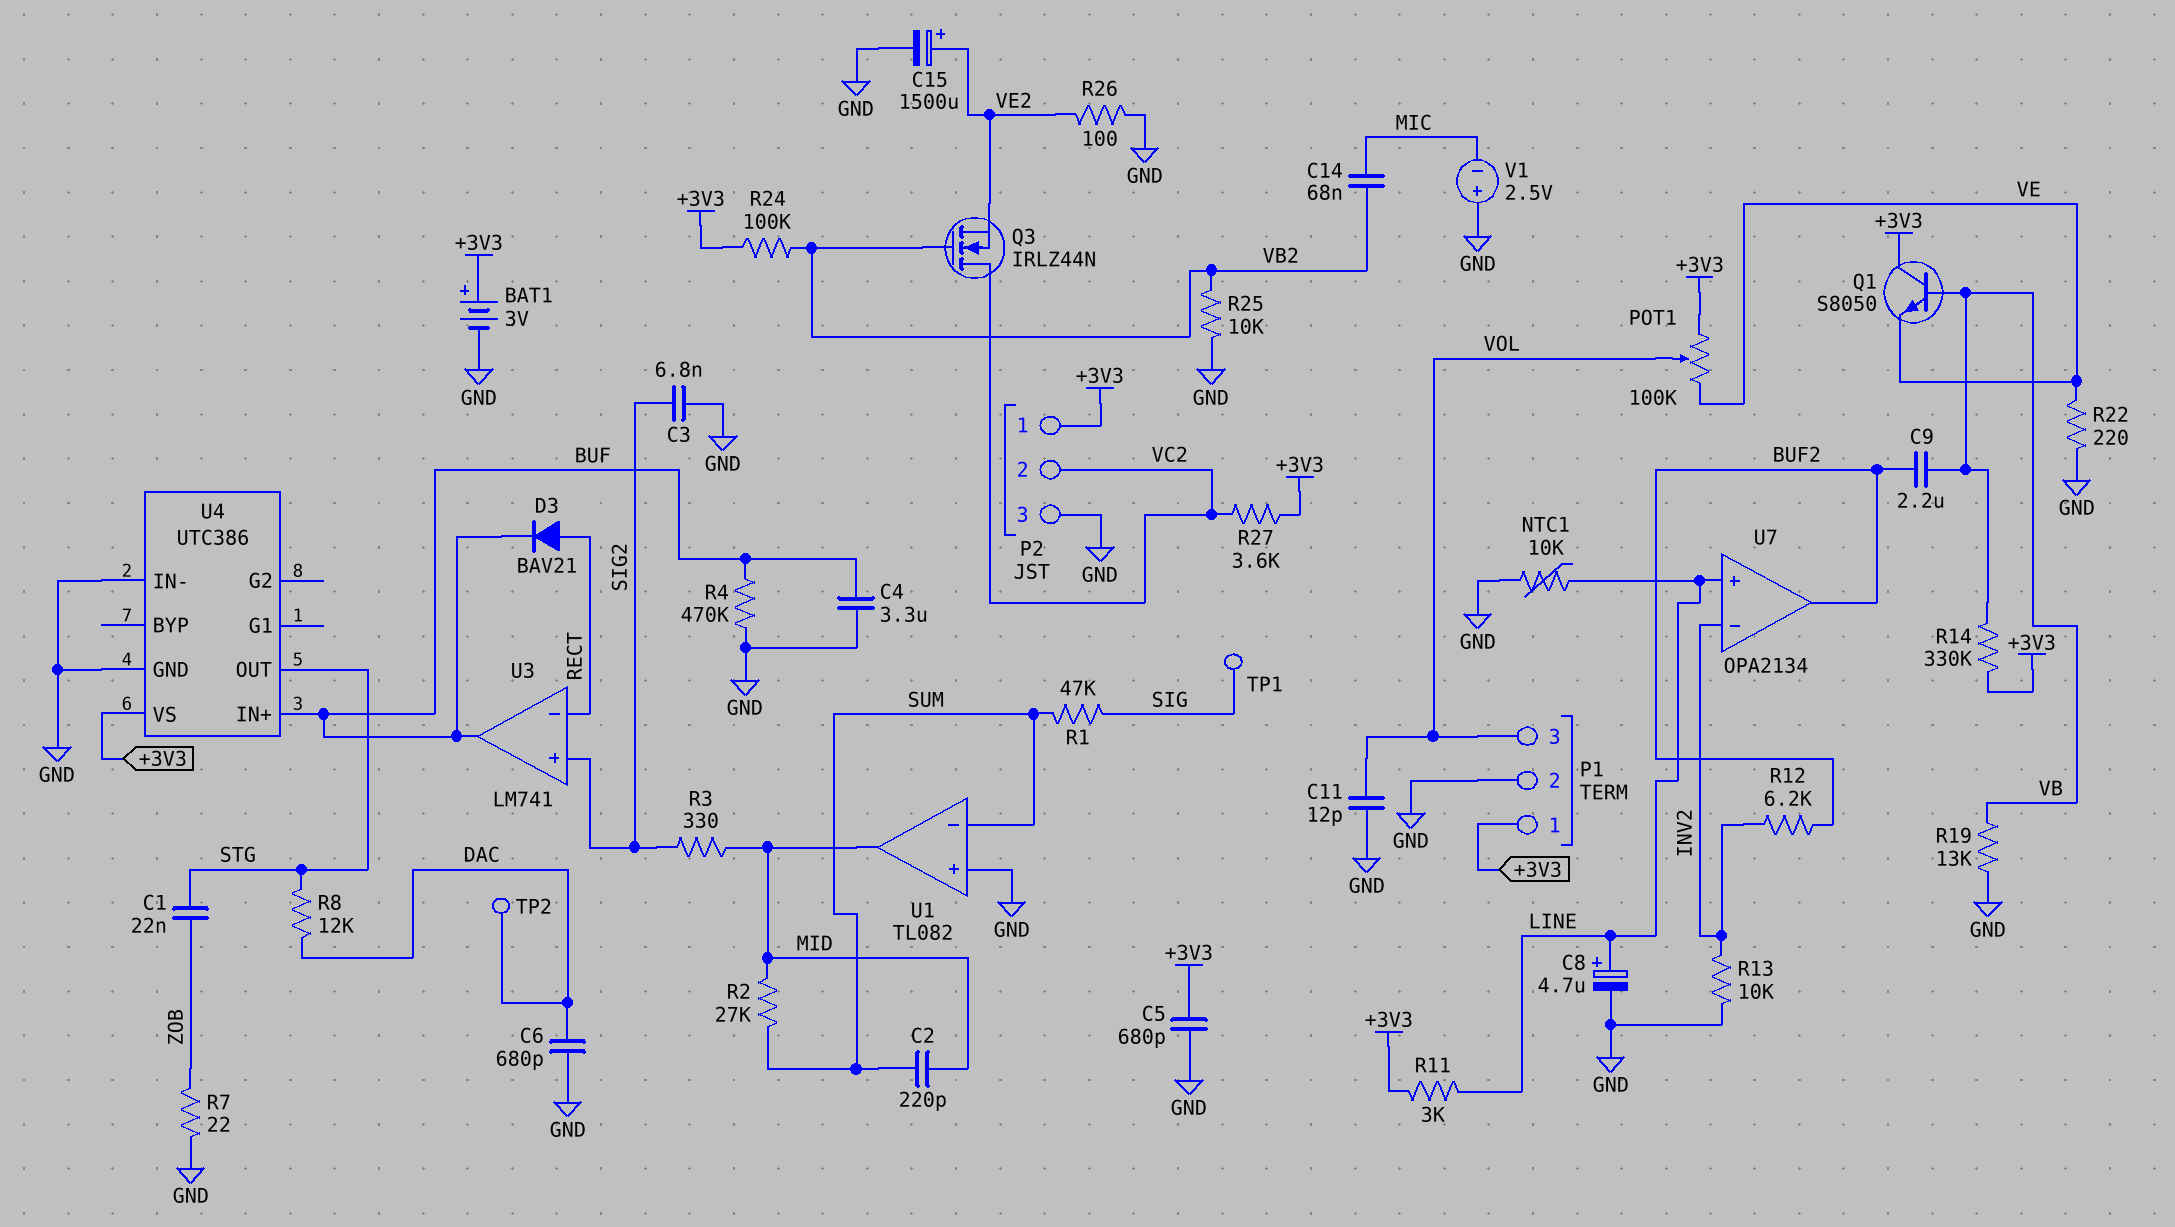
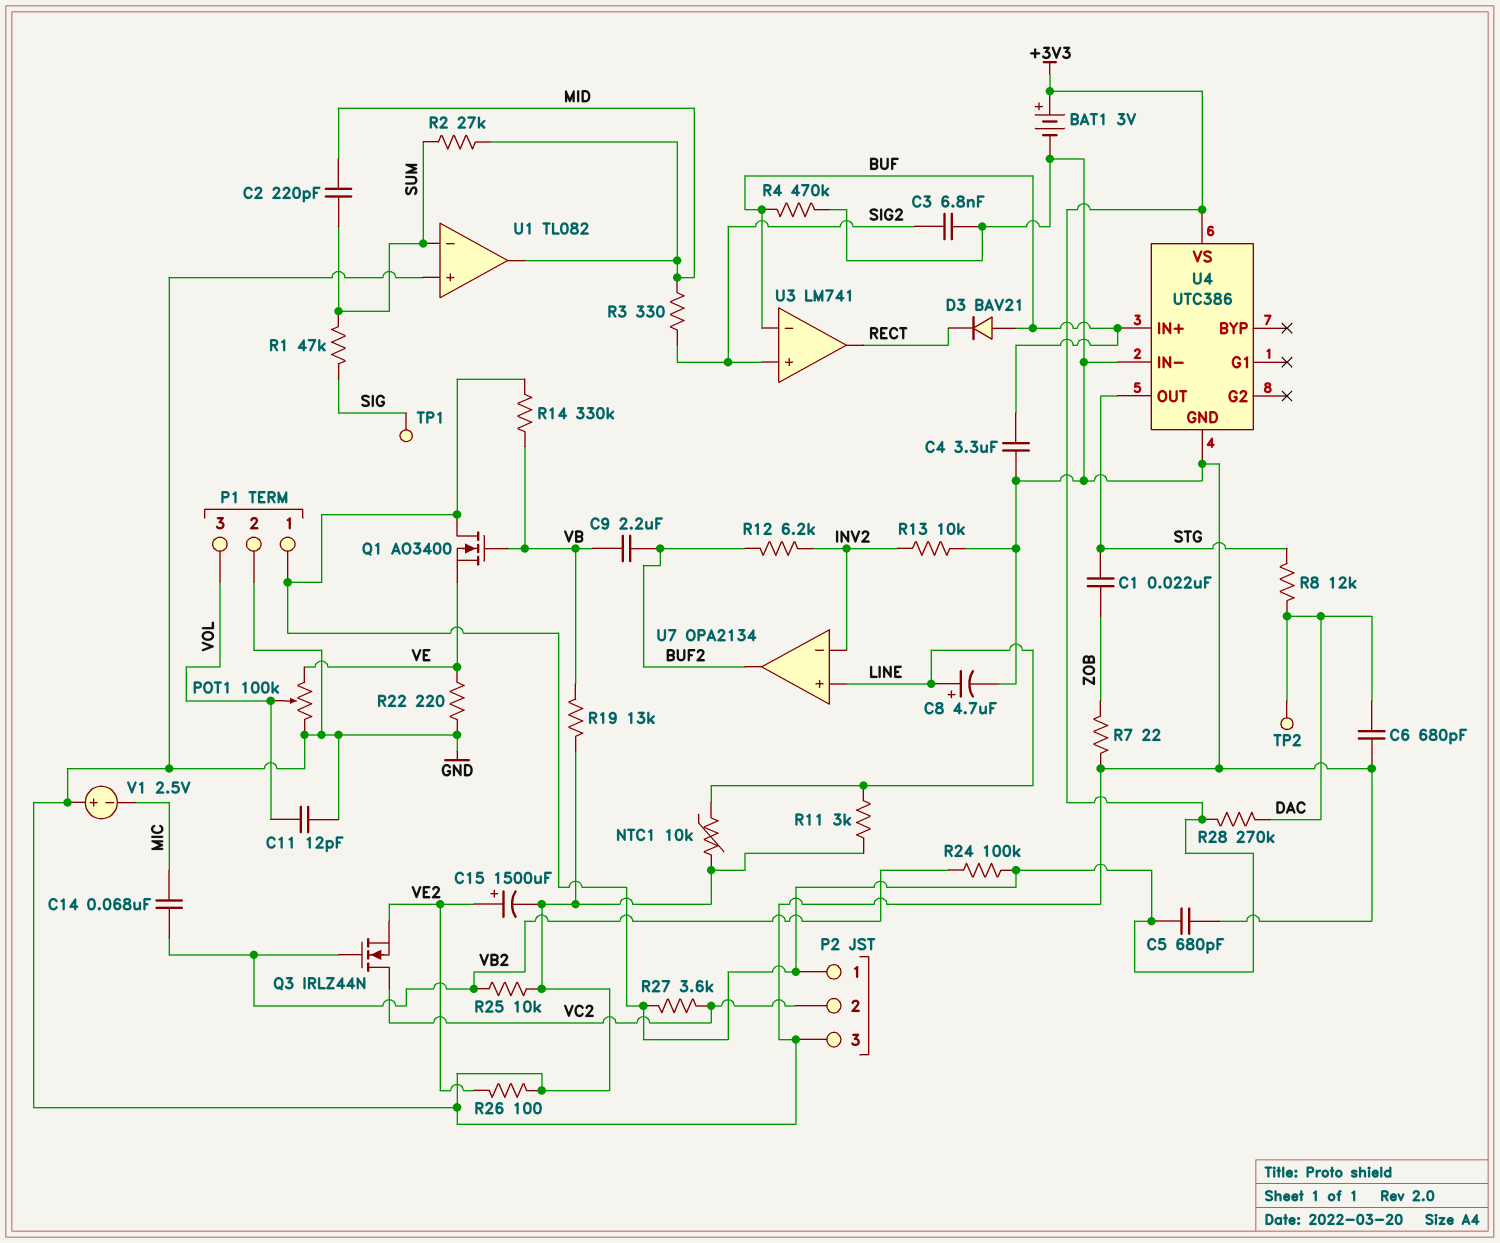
D3: diode BAV21 (A RECT, K BUF) -> diode BAV21 (A BUF, K RECT)
POT1: 100k (+3V3, VE, wiper VOL) -> 100k (GND, VE, wiper VOL)
Q1: NPN S8050 (B VB, C +3V3, E VE) -> NMOS AO3400 (G VB, D +3V3, S VE)
R11: 3k (+3V3, LINE) -> 3k (GND, LINE)
R28: none -> 270k (+3V3, DAC)
U3 pin in-: RECT -> BUF
U3 pin out: BUF -> RECT

